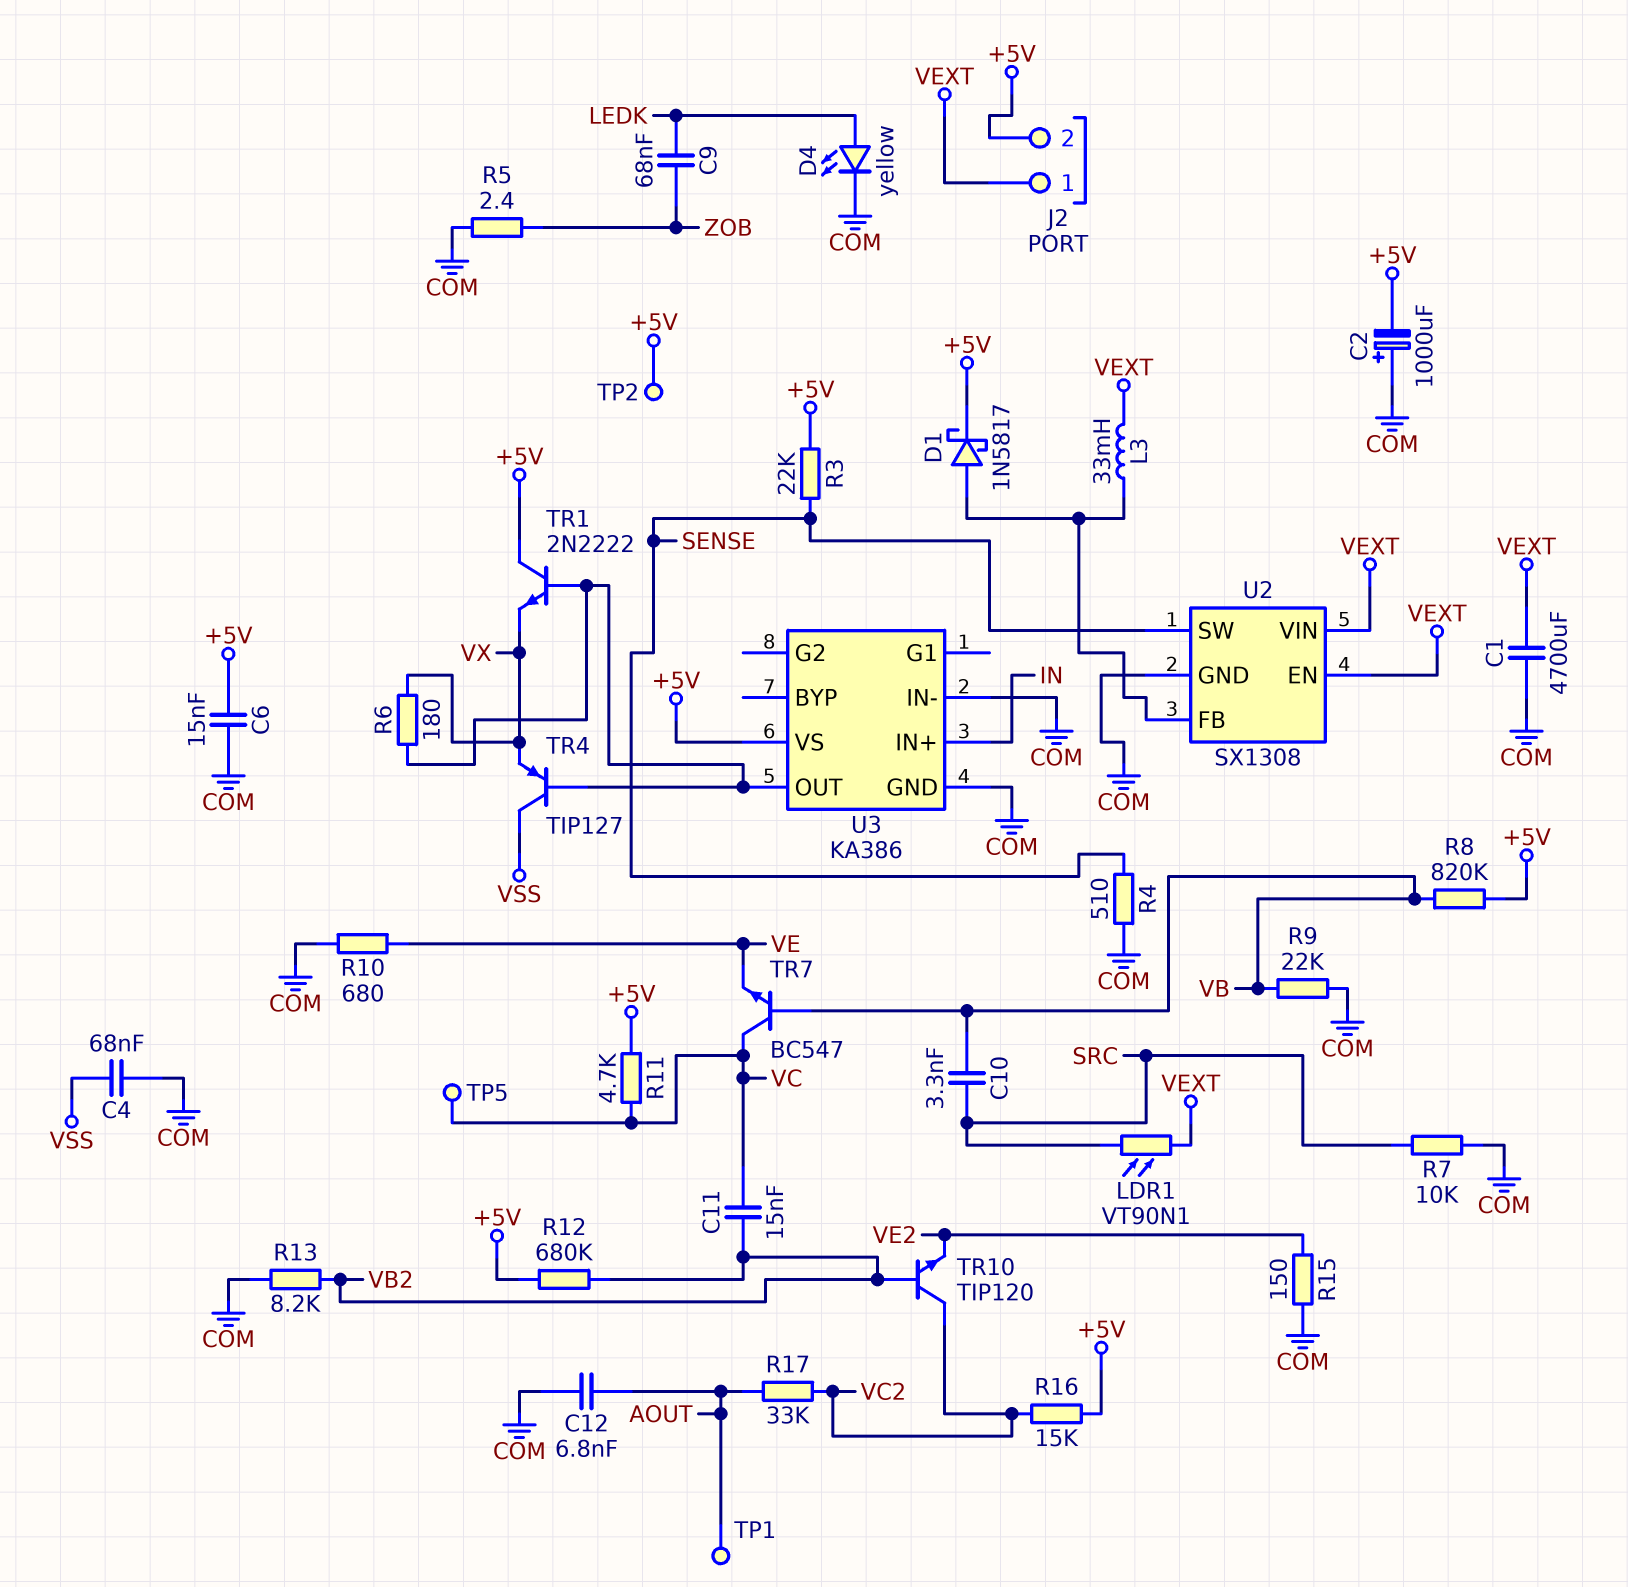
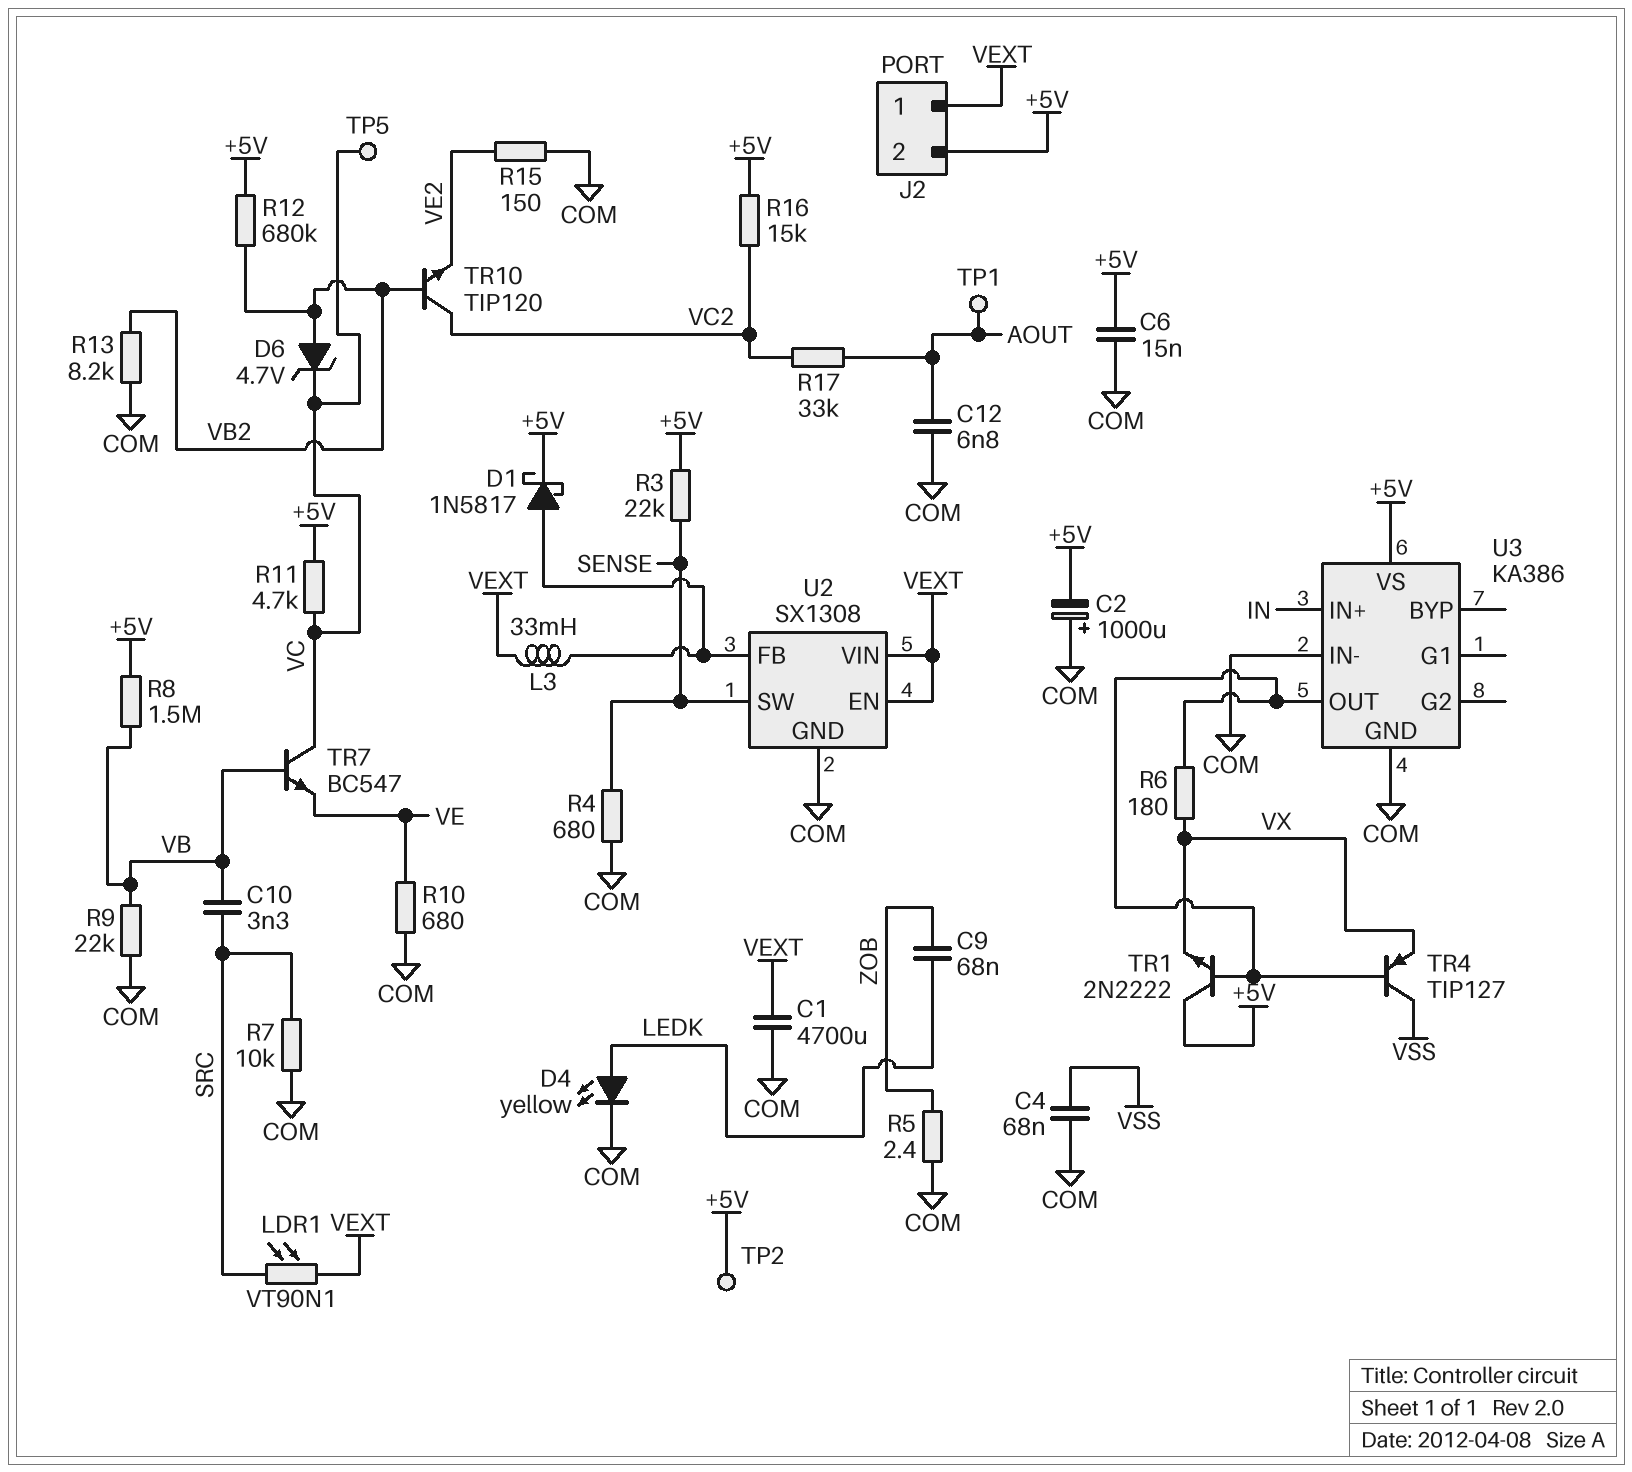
C11: 15nF (VB2, VC) -> none
D6: none -> zener 4.7V (A VB2, K VC)
R4: 510 (COM, SENSE) -> 680 (COM, SENSE)
R8: 820k (+5V, VB) -> 1.5M (+5V, VB)

